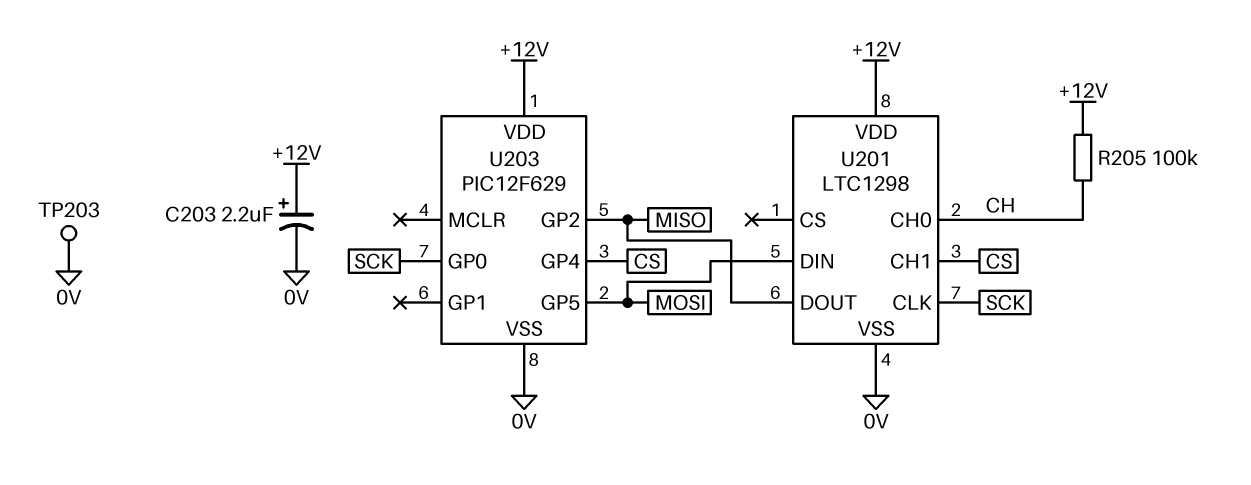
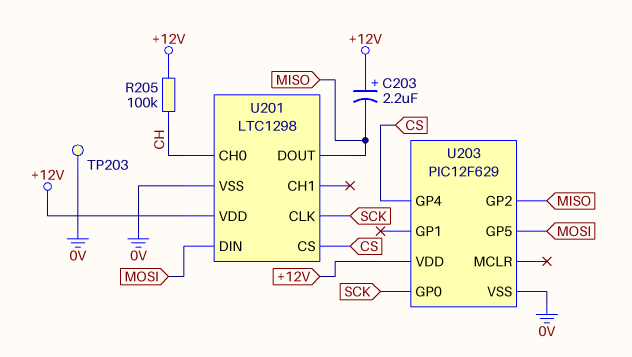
C203: 2.2uF (plus +12V, minus 0V) -> 2.2uF (plus +12V, minus MISO)
U201 pin CH1: CS -> none
U201 pin CS: none -> CS

